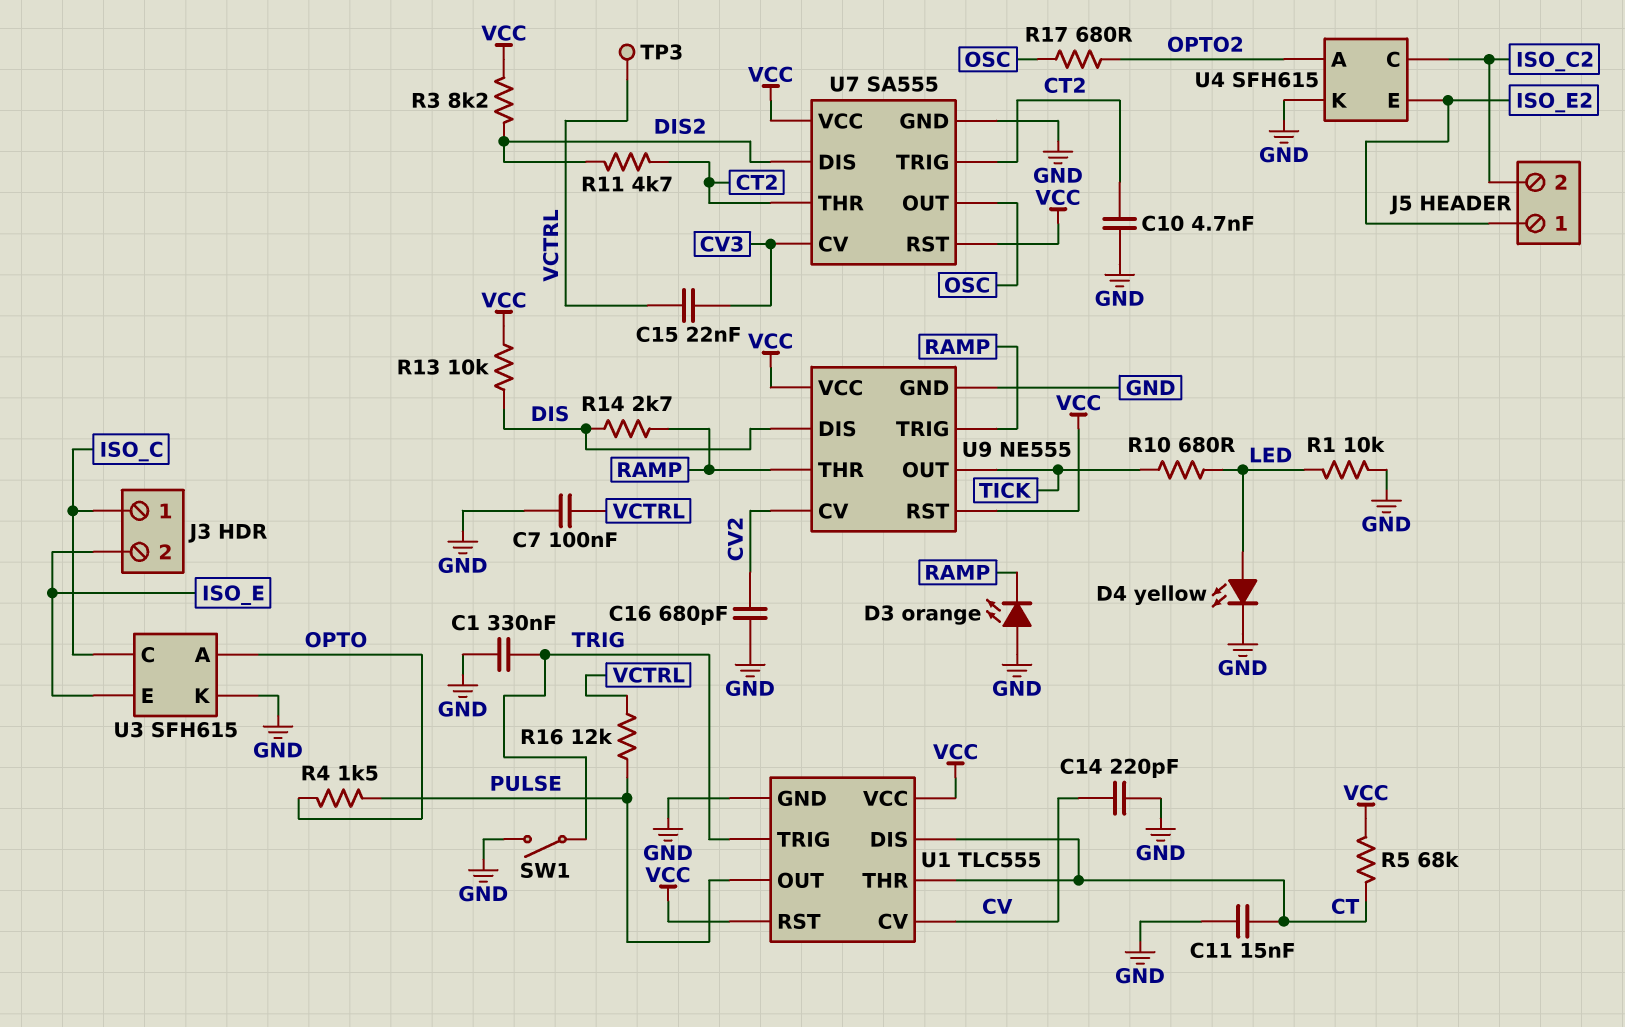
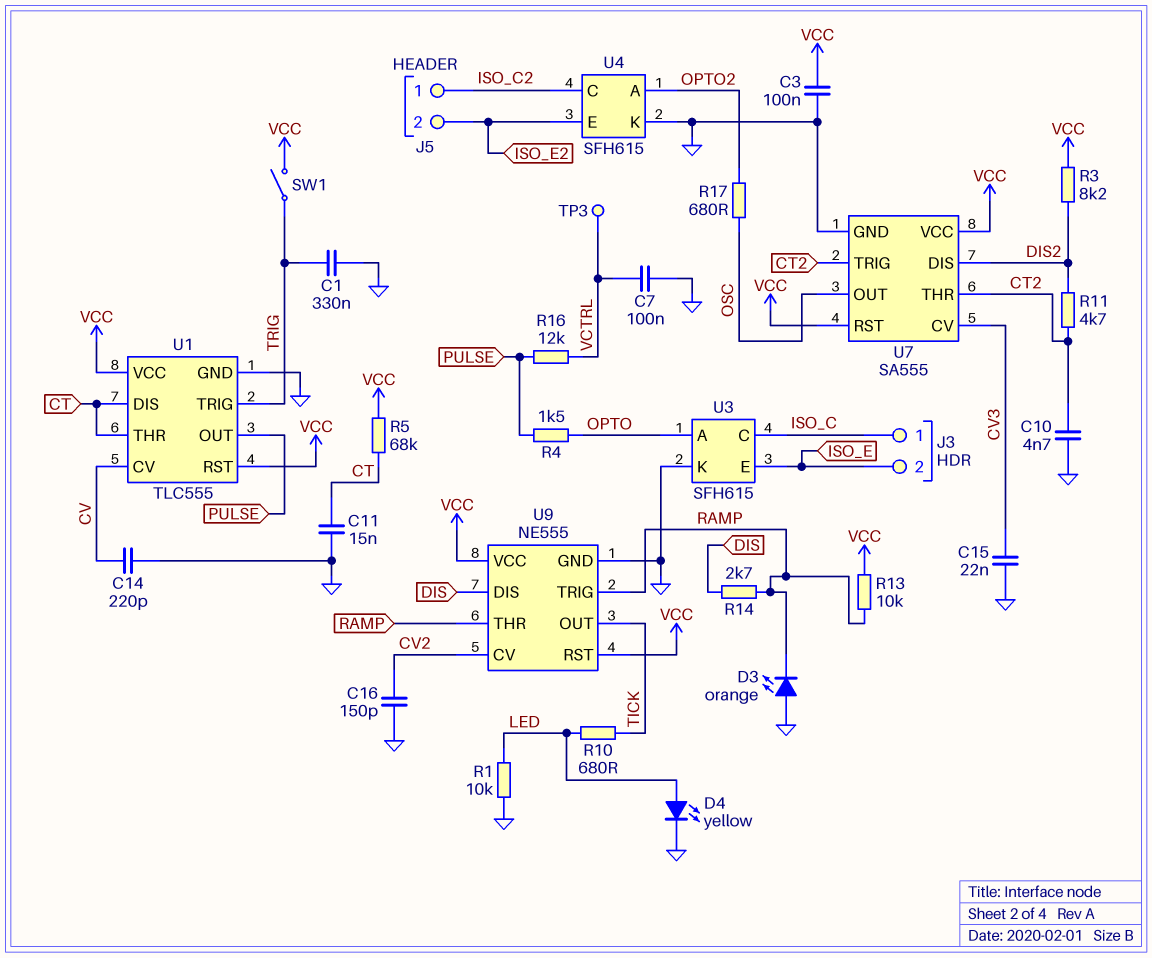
C3: none -> 100nF (GND, VCC)
C15: 22nF (CV3, VCTRL) -> 22nF (CV3, GND)
C16: 680pF (CV2, GND) -> 150pF (CV2, GND)
J5 pin 1: ISO_E2 -> ISO_C2
J5 pin 2: ISO_C2 -> ISO_E2
R13: 10k (DIS, VCC) -> 10k (RAMP, VCC)
SW1: switch (GND, TRIG) -> switch (TRIG, VCC)

